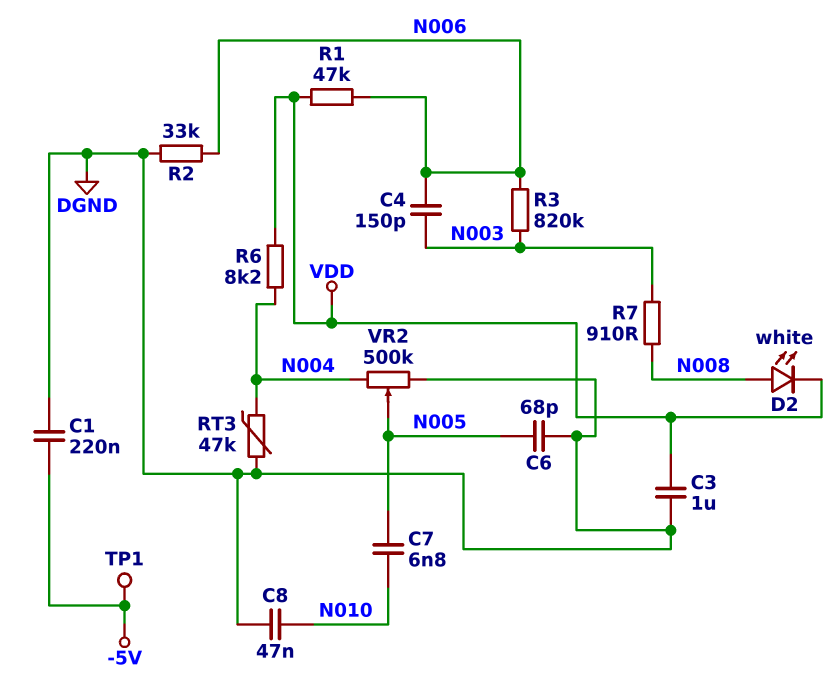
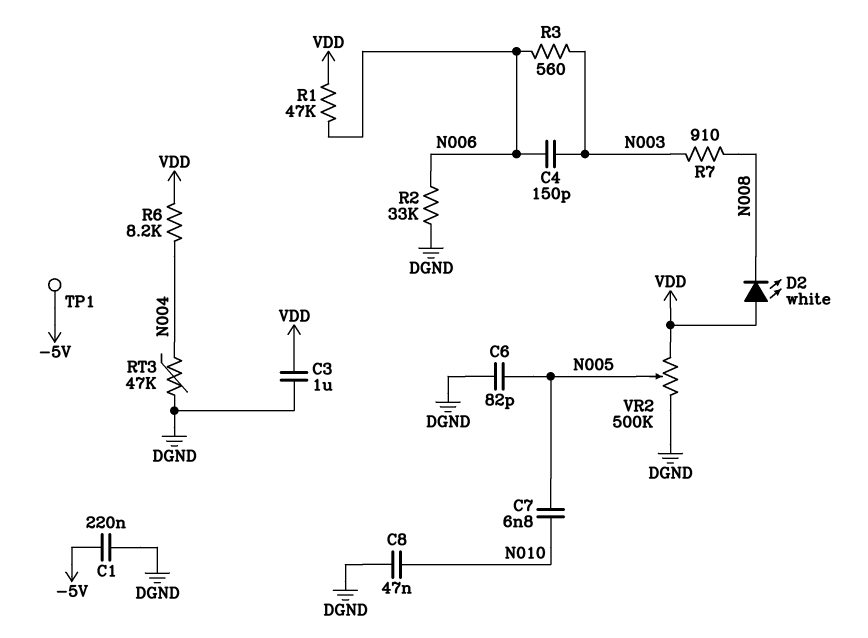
C6: 68pF (DGND, N005) -> 82pF (DGND, N005)
D2: LED white (A N008, K VDD) -> LED white (A VDD, K N008)
R3: 820k (N003, N006) -> 560 (N003, N006)
VR2: 500k (DGND, N004, wiper N005) -> 500k (DGND, VDD, wiper N005)

